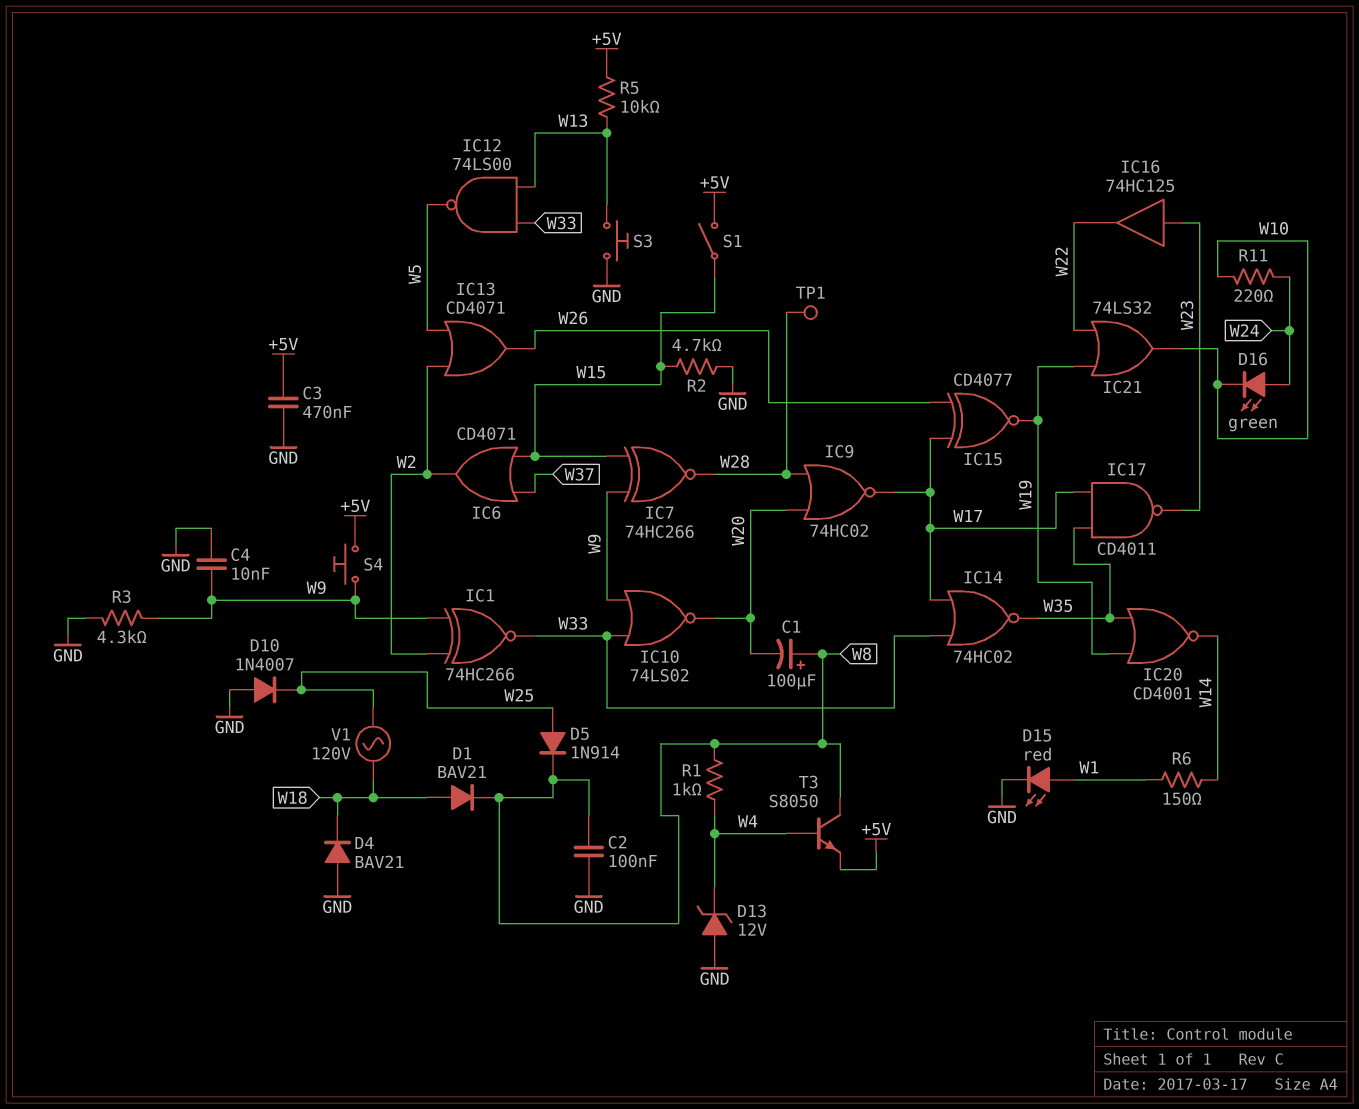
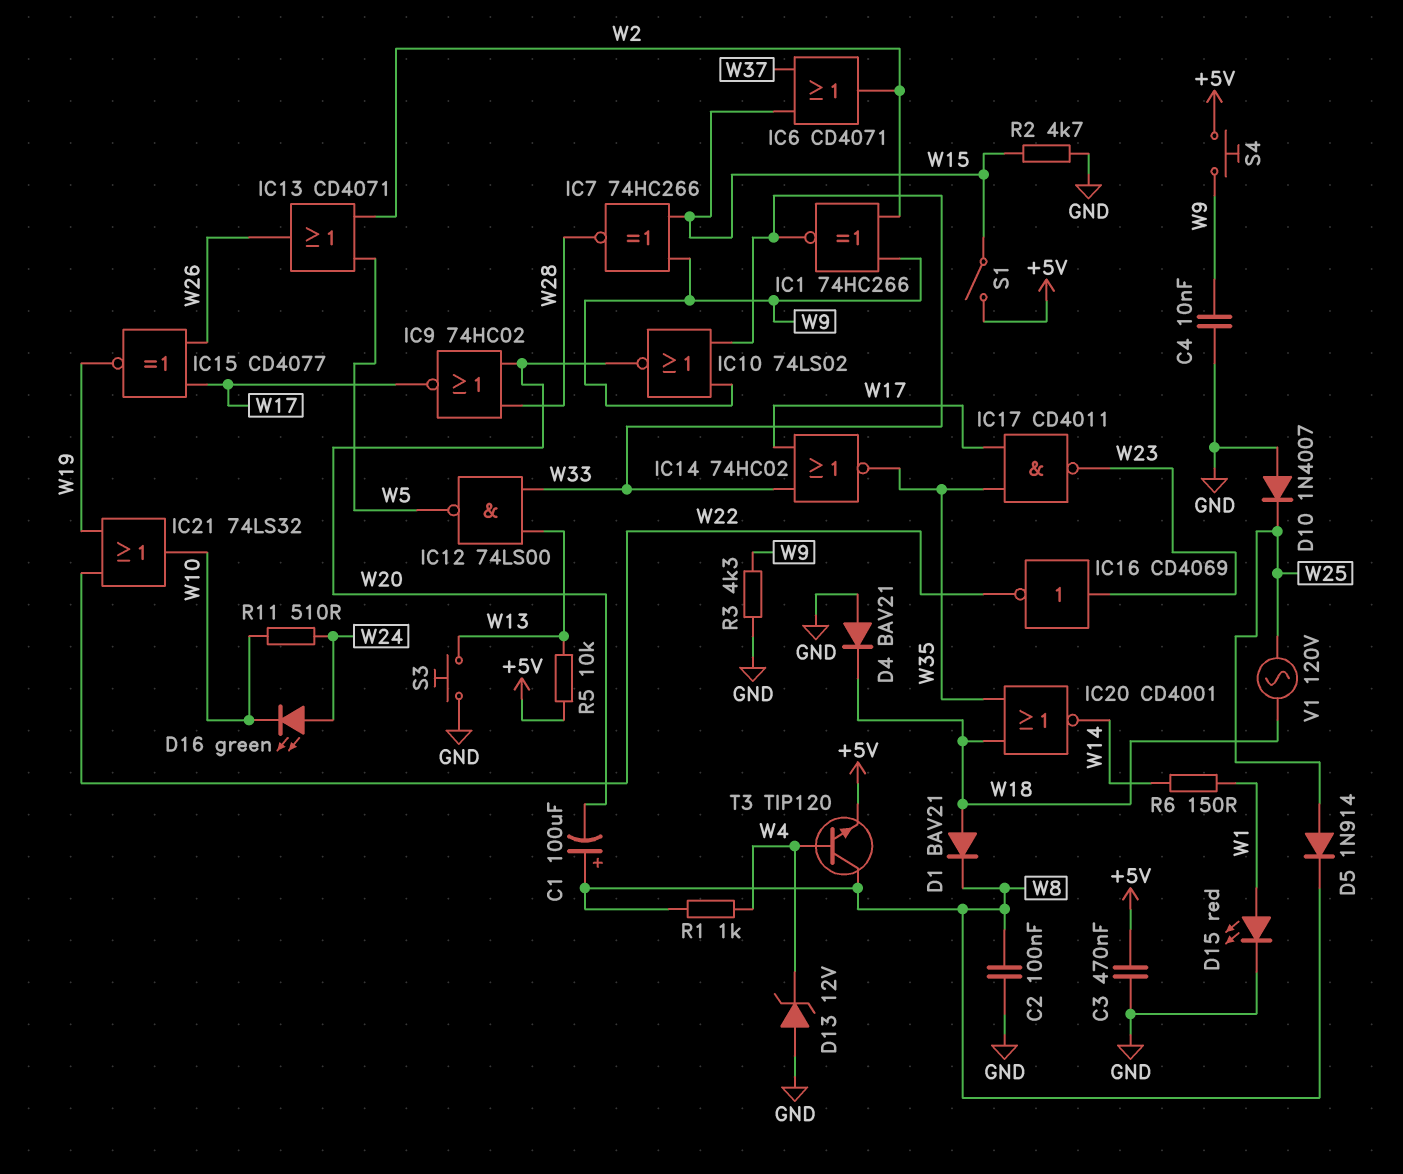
IC16: buffer 74HC125 (in W23, out W22) -> NOT CD4069 (in W23, out W22)
IC20: NOR CD4001 (in W19, in W35, out W14) -> NOR CD4001 (in W18, in W35, out W14)
R11: 220 (W10, W24) -> 510 (W10, W24)
T3: NPN S8050 (B W4, C W8, E +5V) -> NPN TIP120 (B W4, C W8, E +5V)
TP1: test point (W28) -> none

